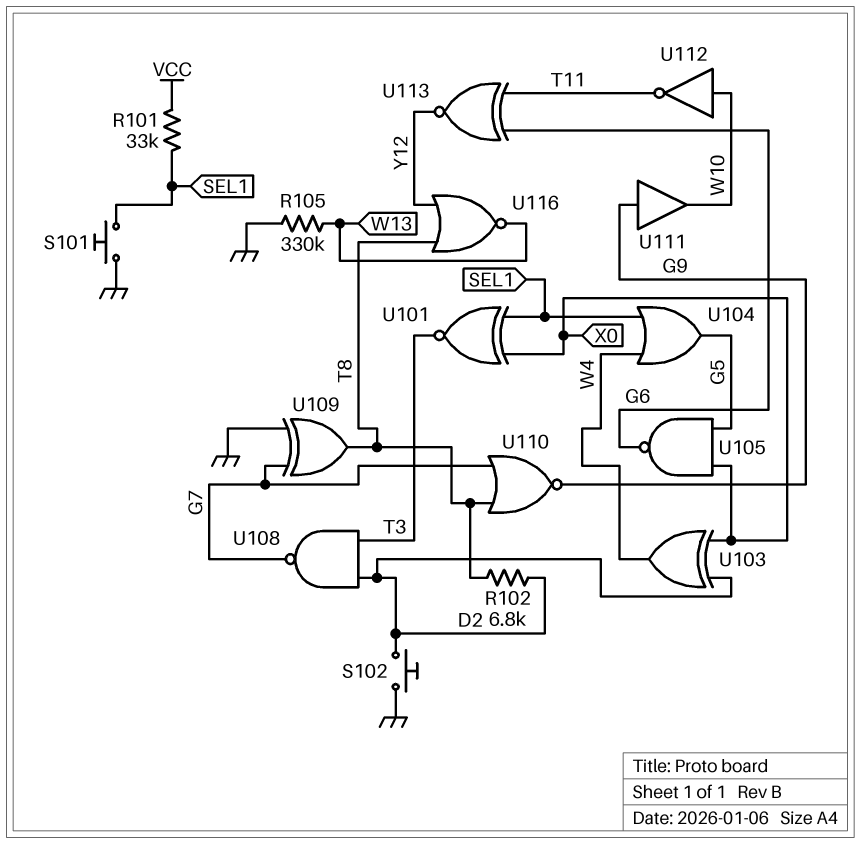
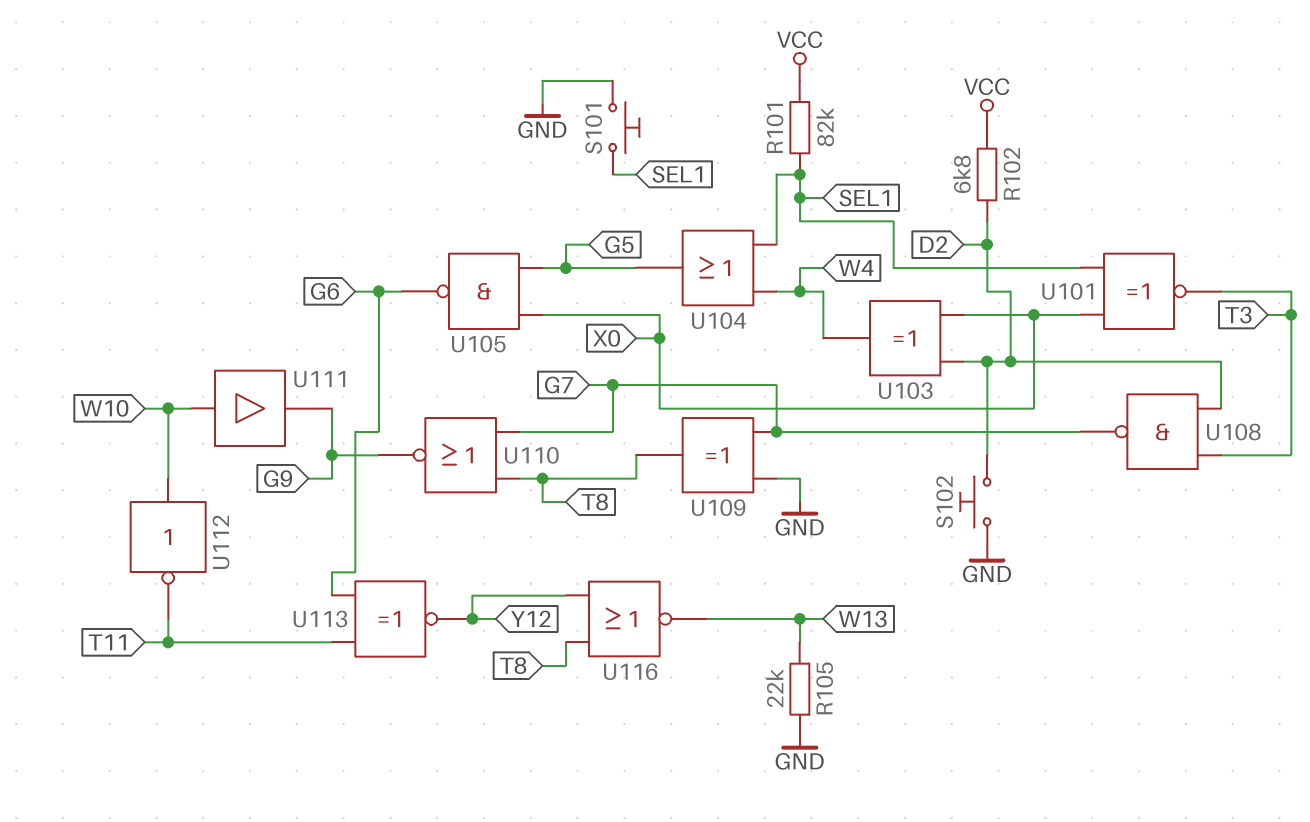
R101: 33k (SEL1, VCC) -> 82k (SEL1, VCC)
R102: 6.8k (D2, T8) -> 6.8k (D2, VCC)
R105: 330k (GND, W13) -> 22k (GND, W13)
U111: buffer (in G9, out W10) -> buffer (in W10, out G9)

